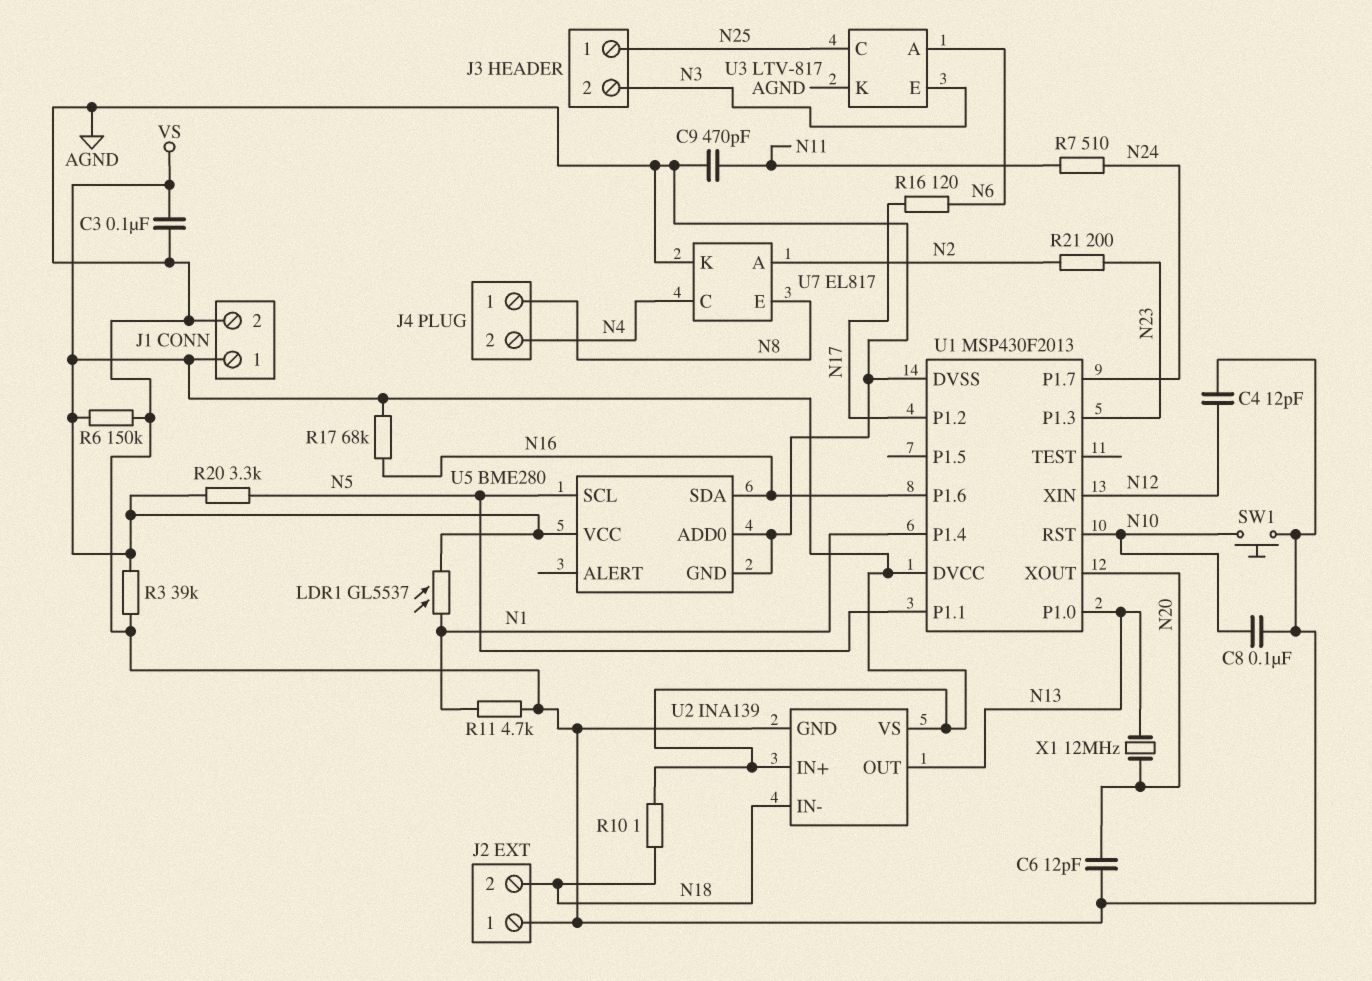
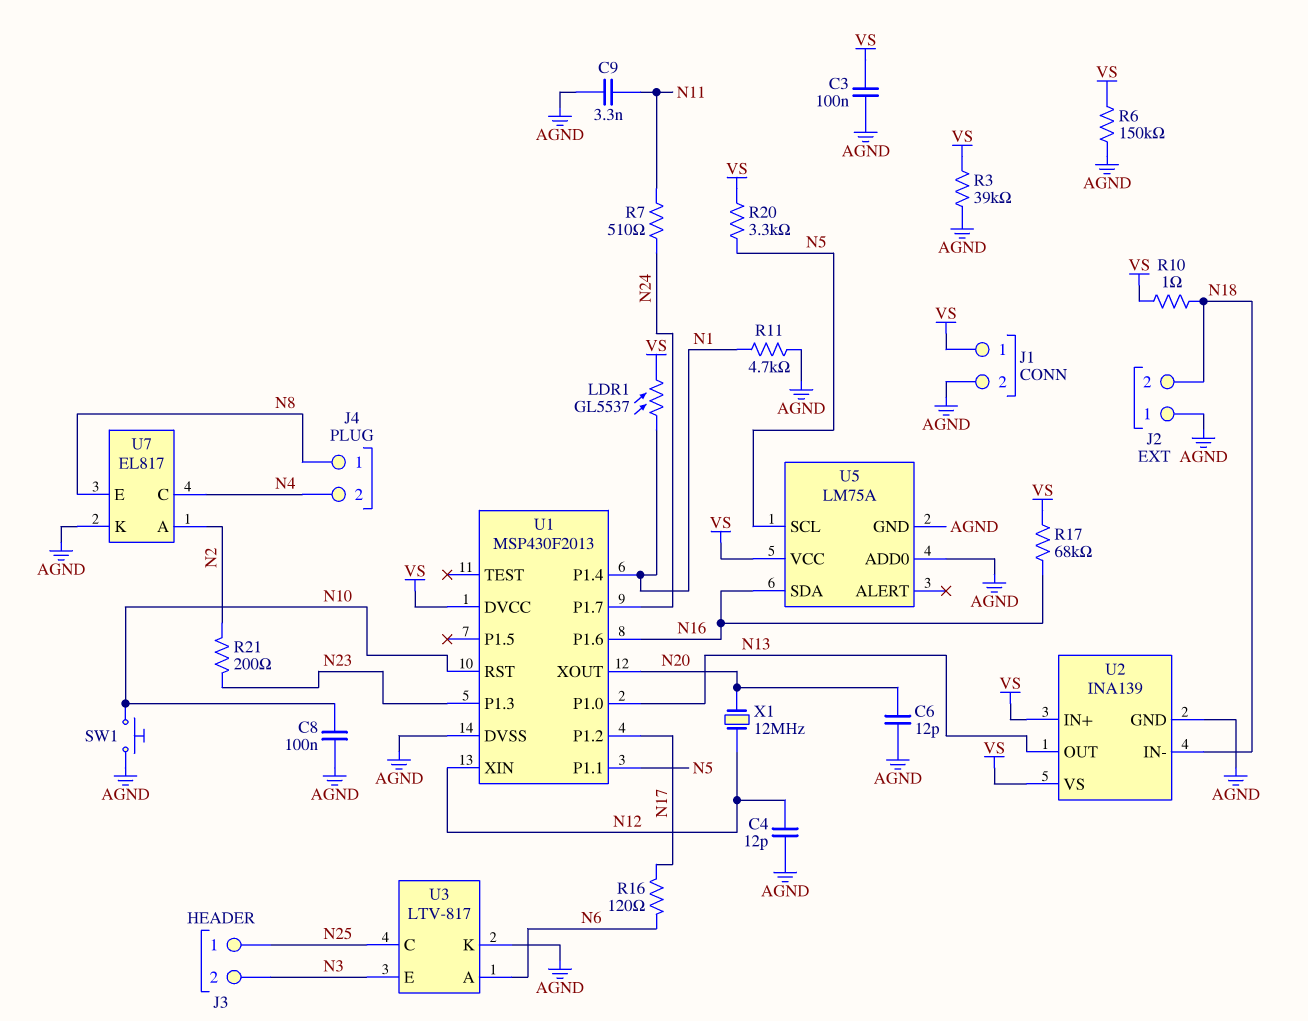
C9: 470pF (AGND, N11) -> 3.3nF (AGND, N11)
U5: BME280 -> LM75A
X1: 12MHz (N13, N20) -> 12MHz (N12, N20)

